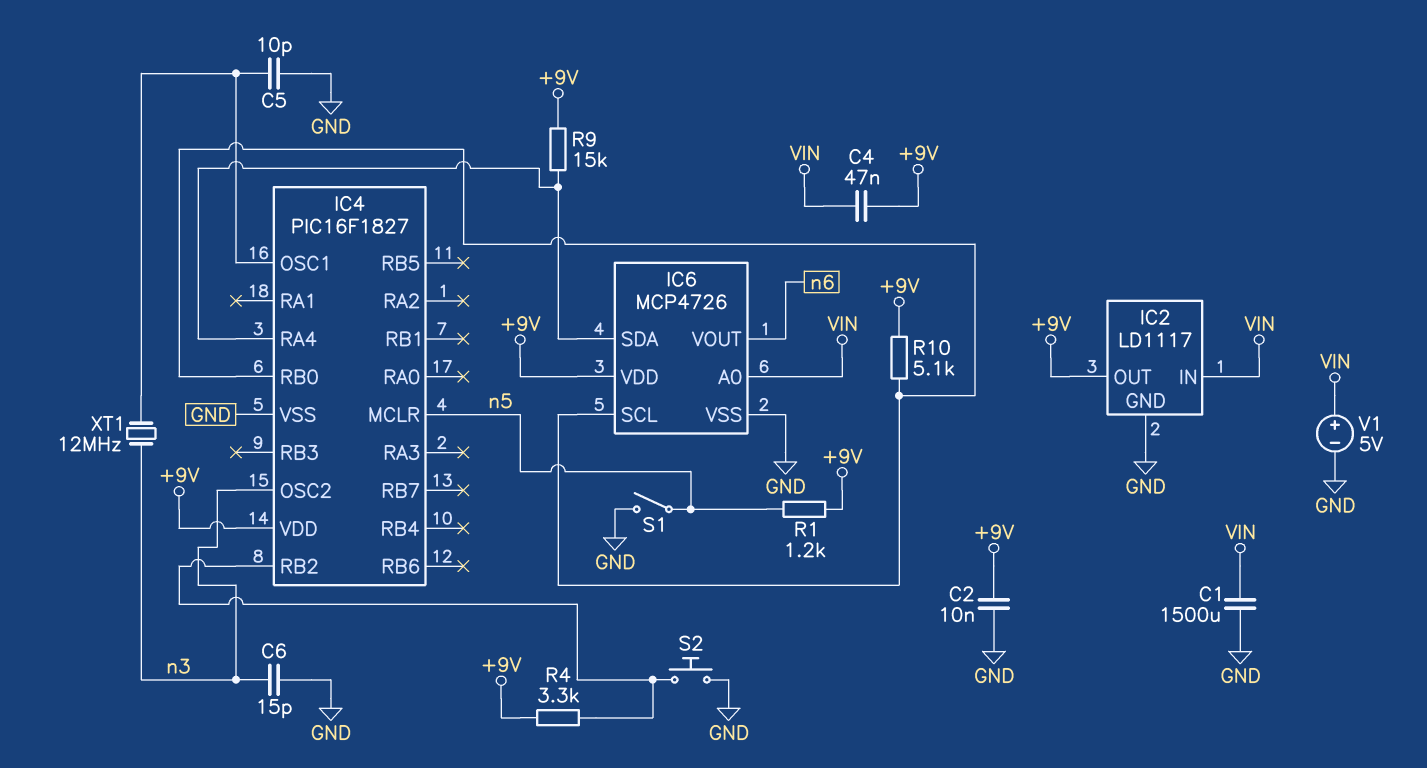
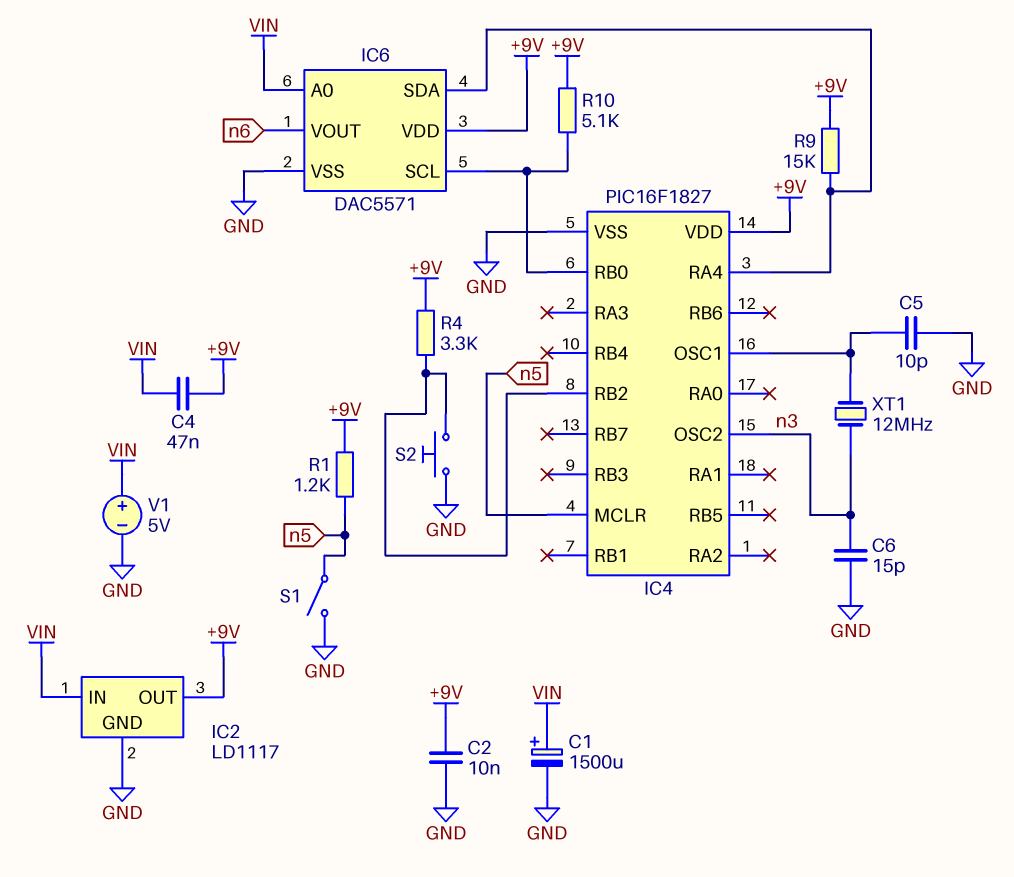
C1: 1500uF (GND, VIN) -> 1500uF (plus VIN, minus GND)
IC6: MCP4726 -> DAC5571

